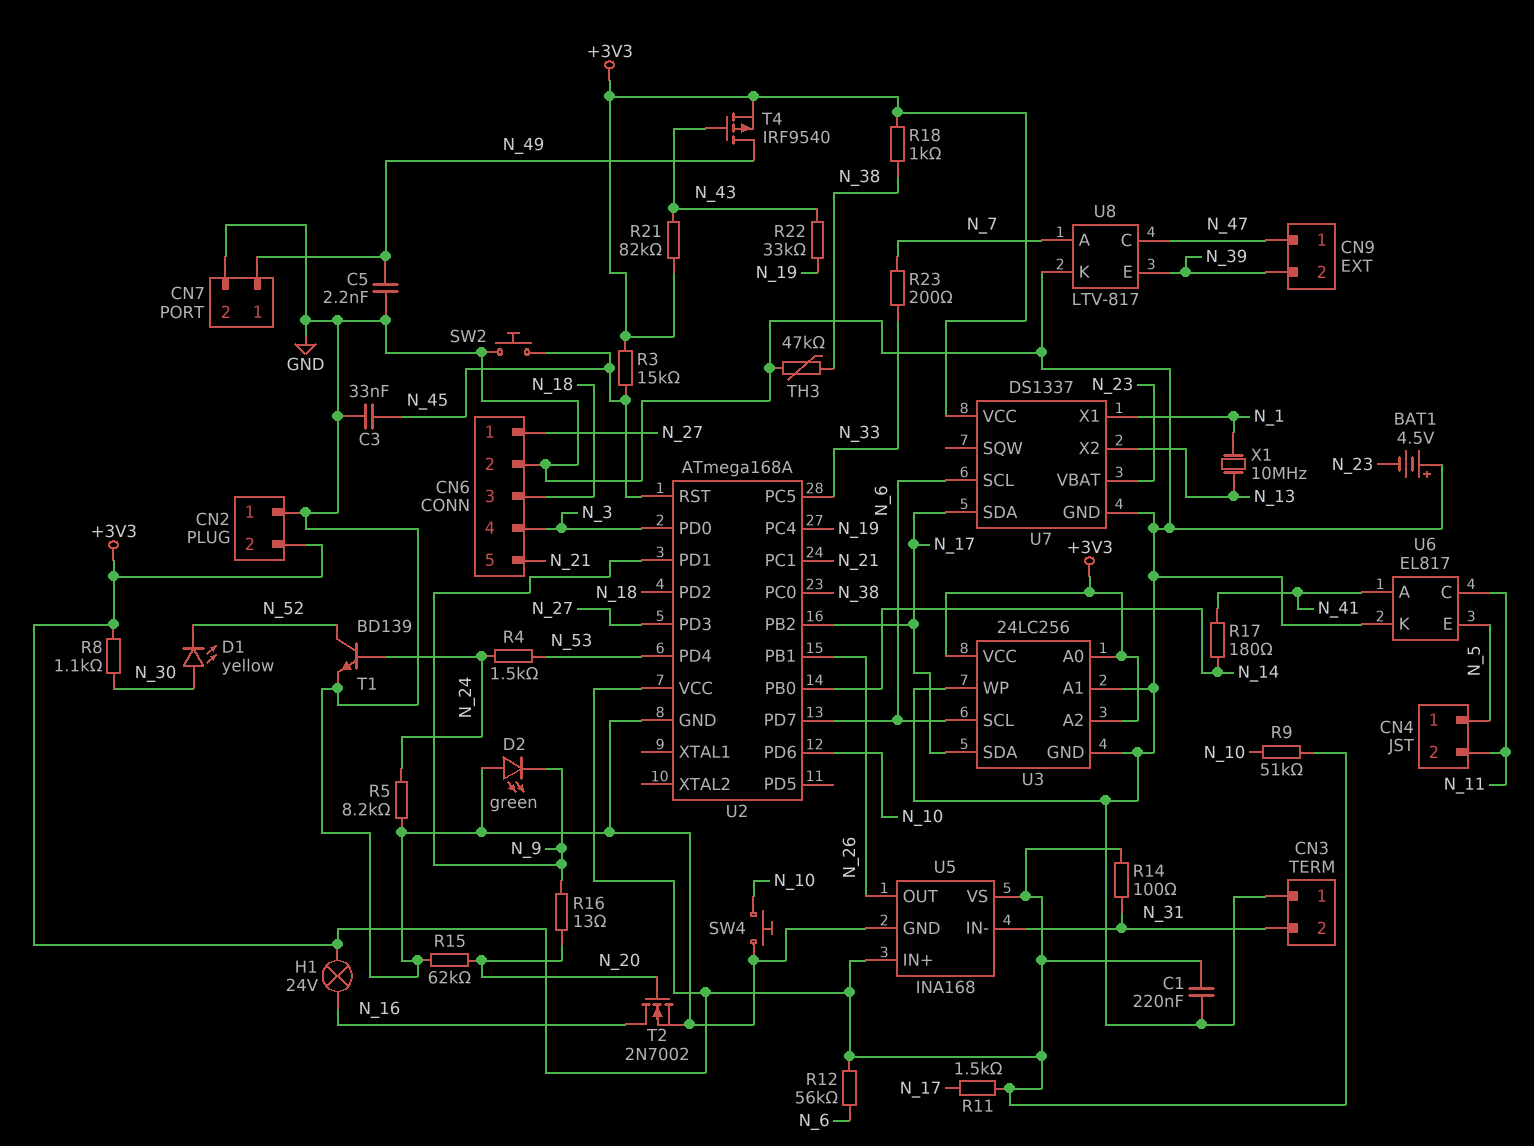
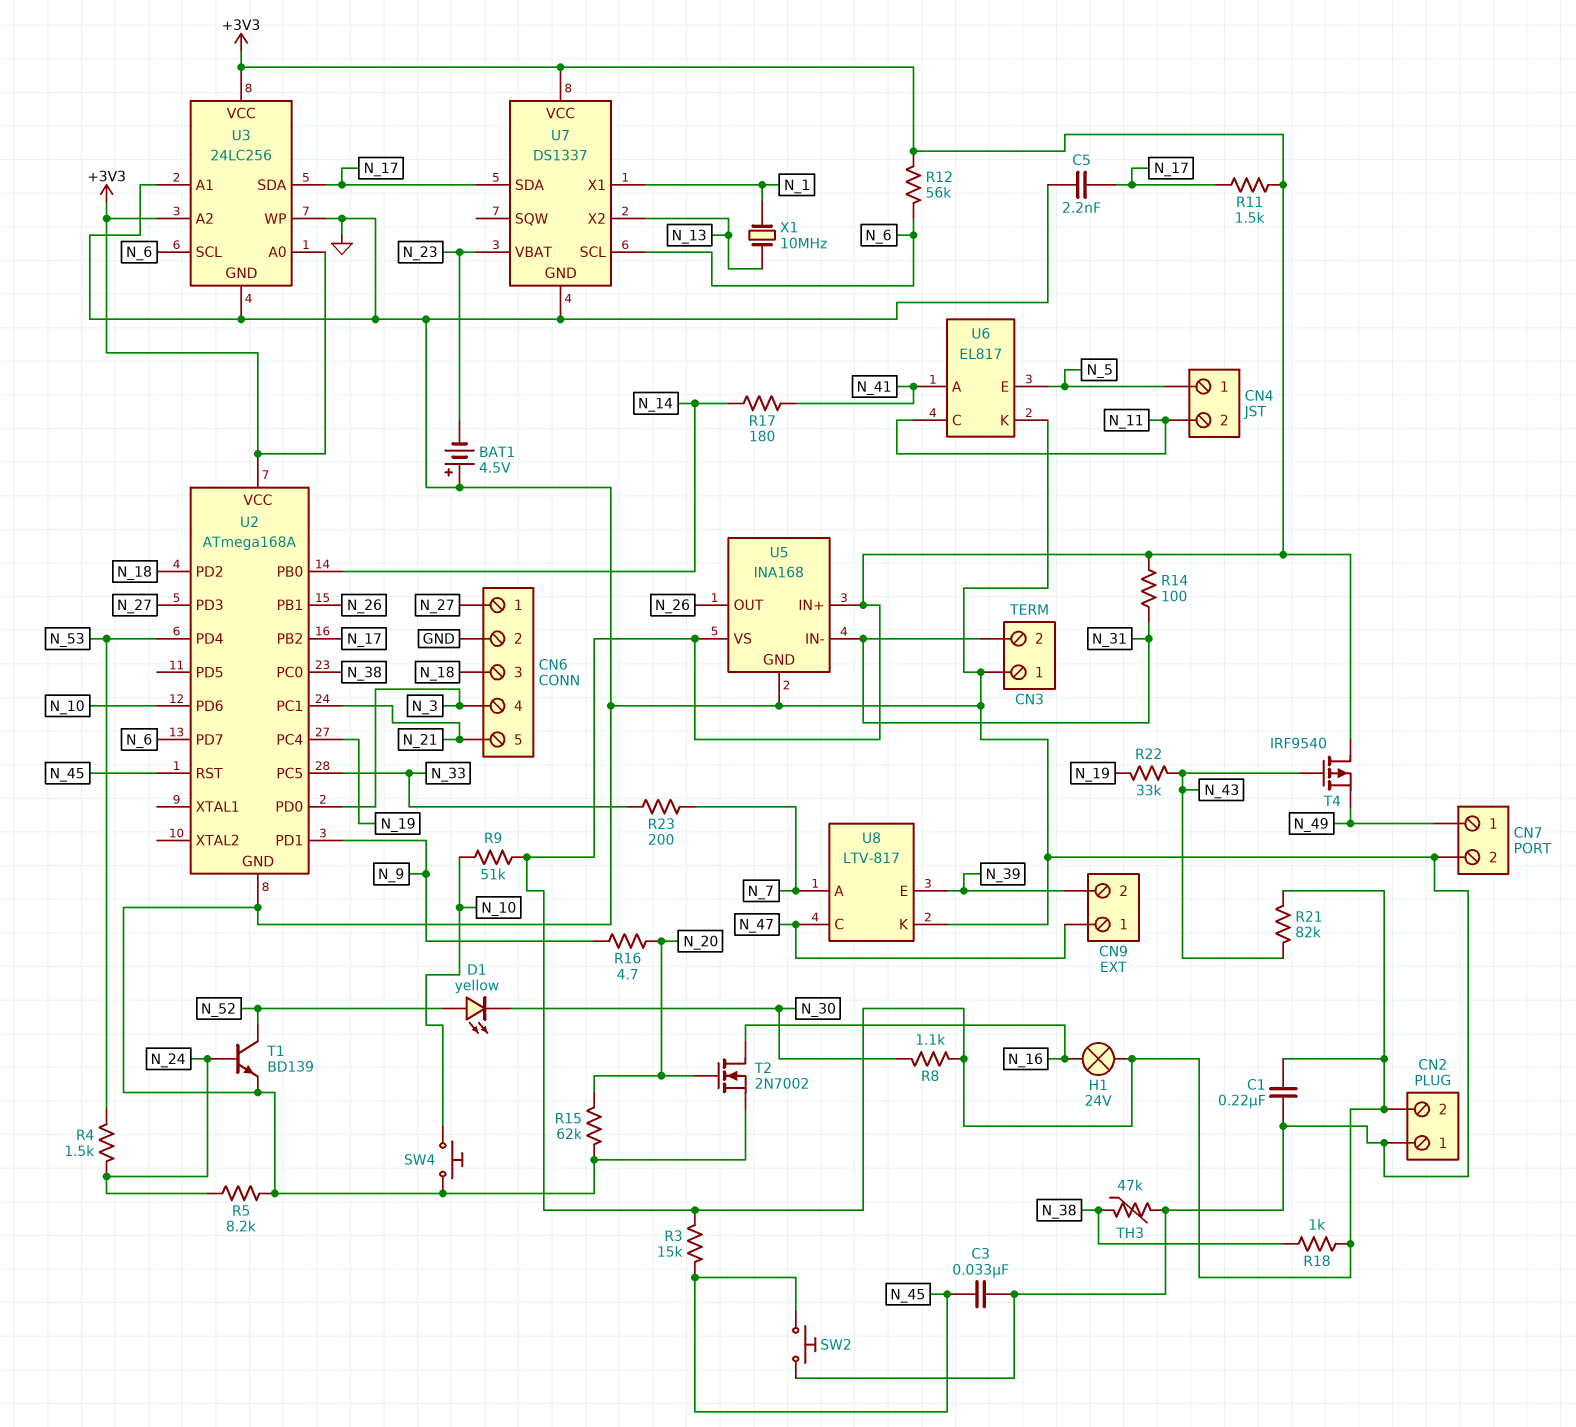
C5: 2.2nF (GND, N_49) -> 2.2nF (GND, N_17)
D1: LED yellow (A N_30, K N_52) -> LED yellow (A N_52, K N_30)
D2: LED green (A GND, K N_9) -> none
R16: 13 (N_9, N_20) -> 4.7 (N_9, N_20)
T4: PMOS IRF9540 (G N_43, D N_49, S +3V3) -> PMOS IRF9540 (G N_43, D +3V3, S N_49)

